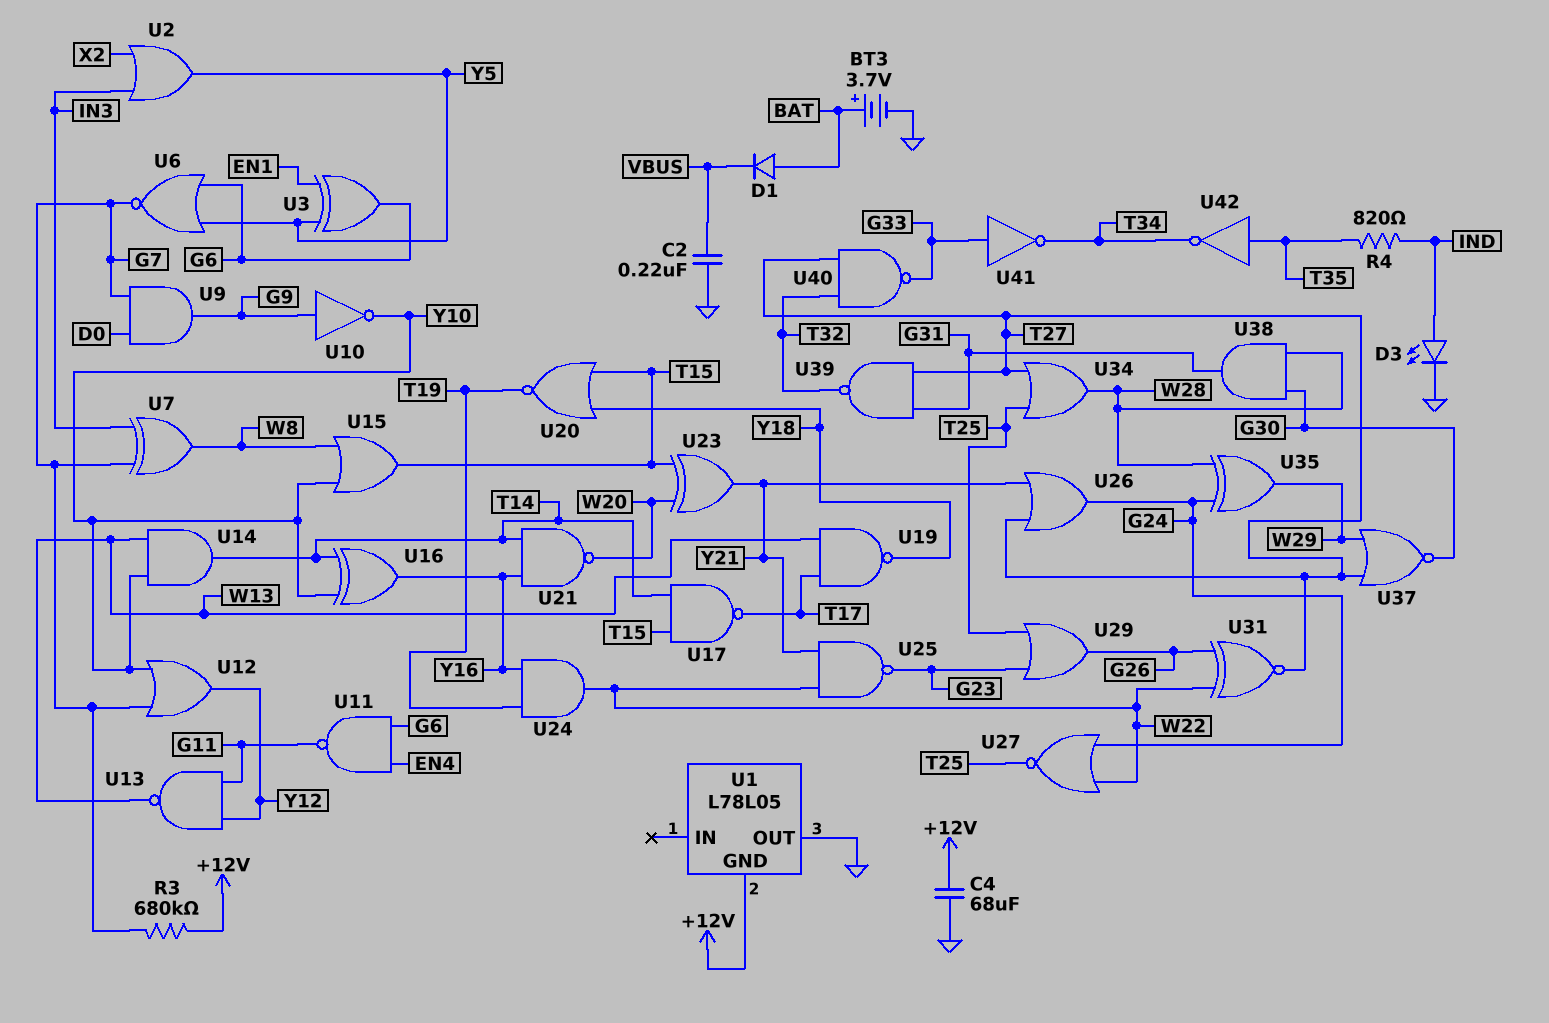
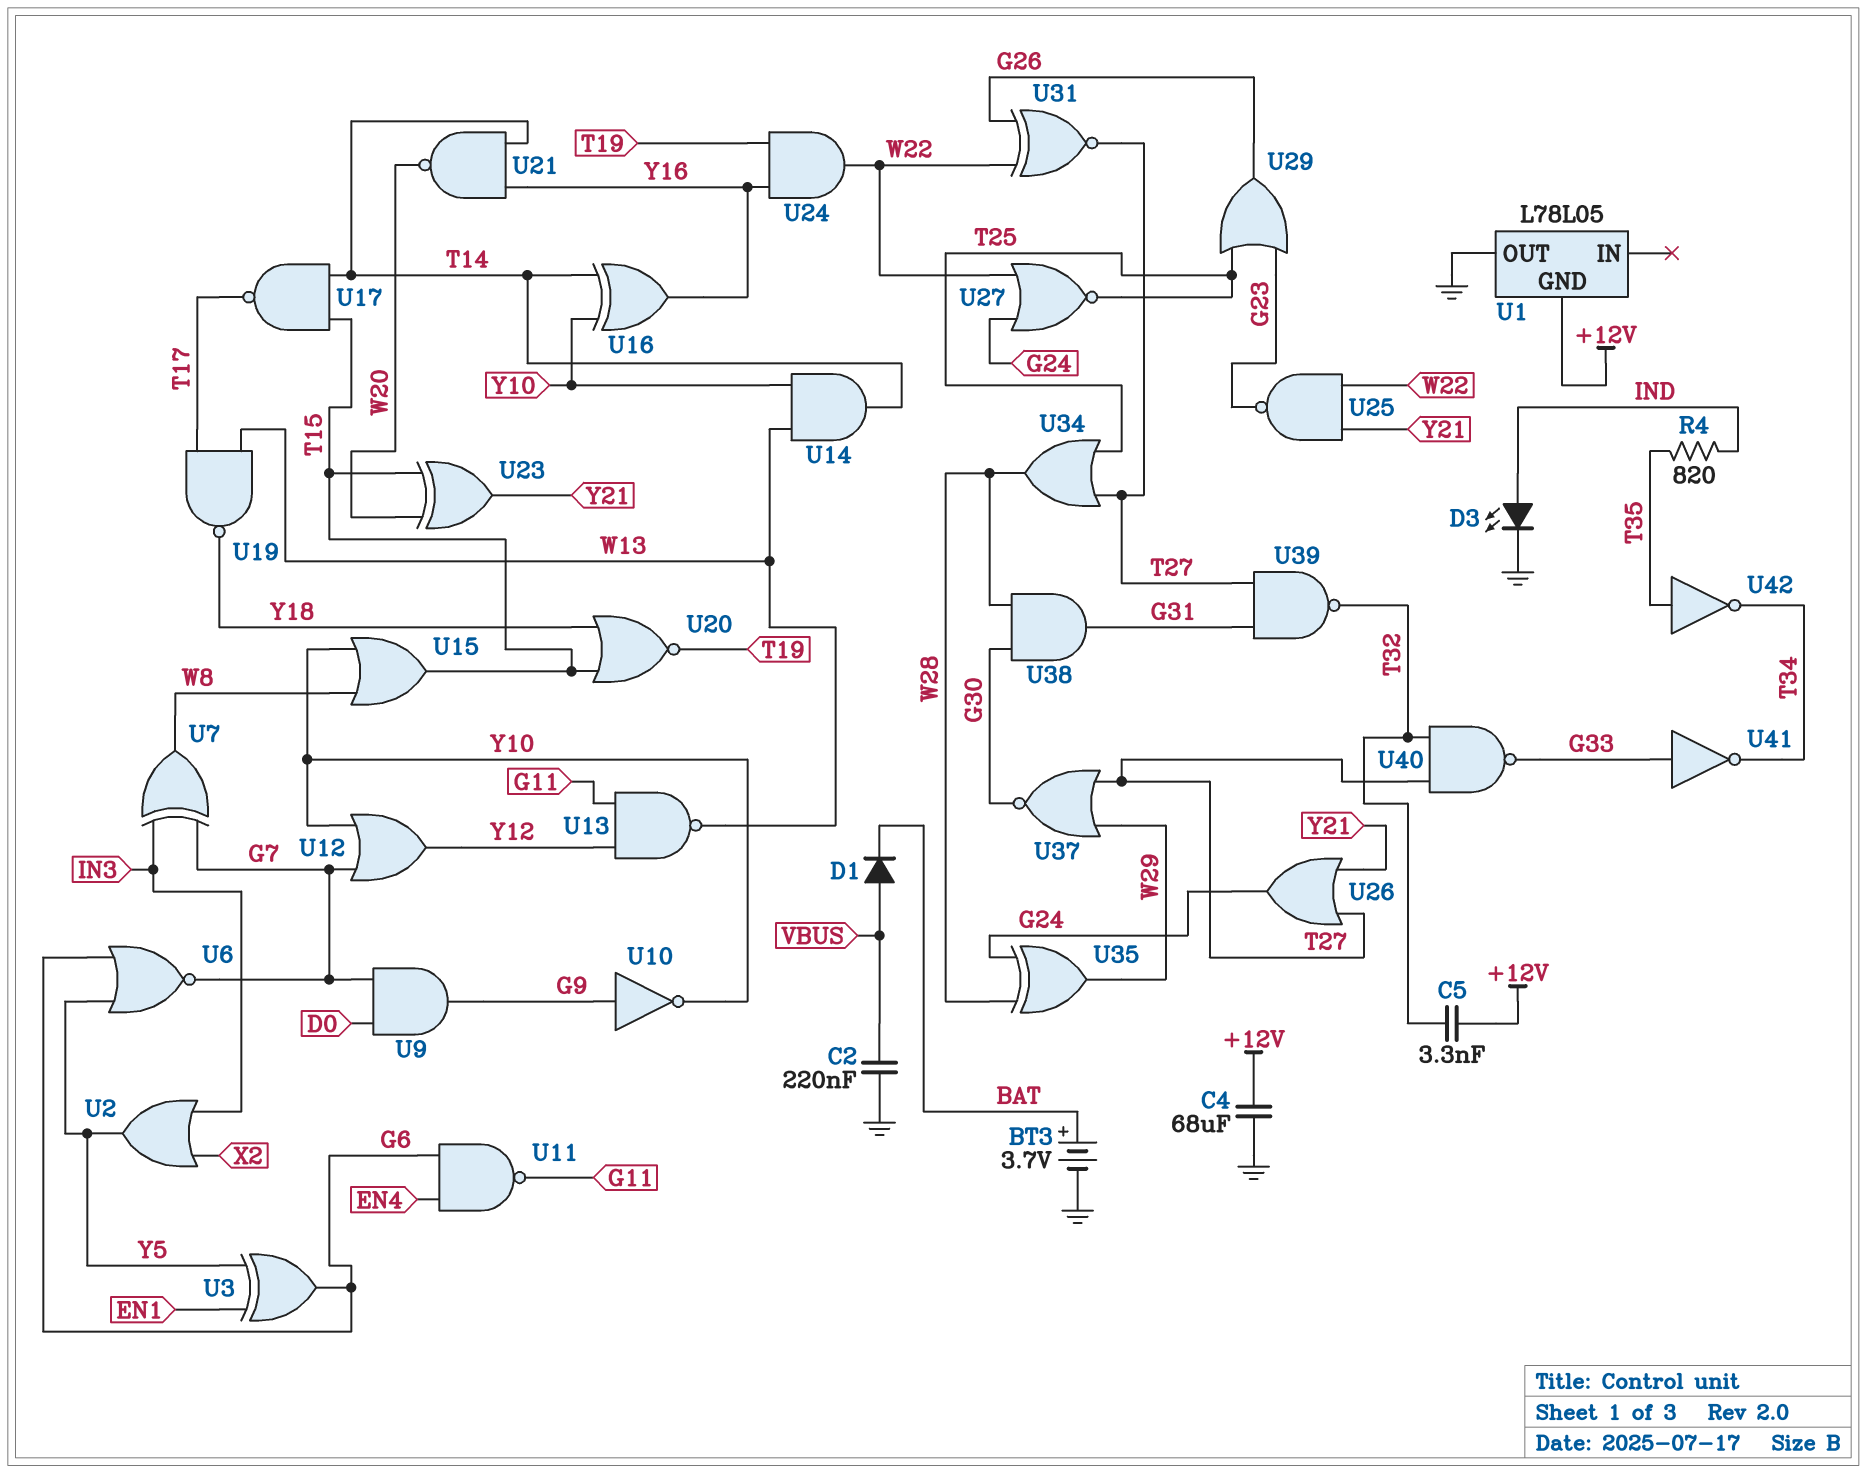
C5: none -> 3.3nF (+12V, T32)
D1: diode (A BAT, K VBUS) -> diode (A VBUS, K BAT)
R3: 680k (+12V, G7) -> none

